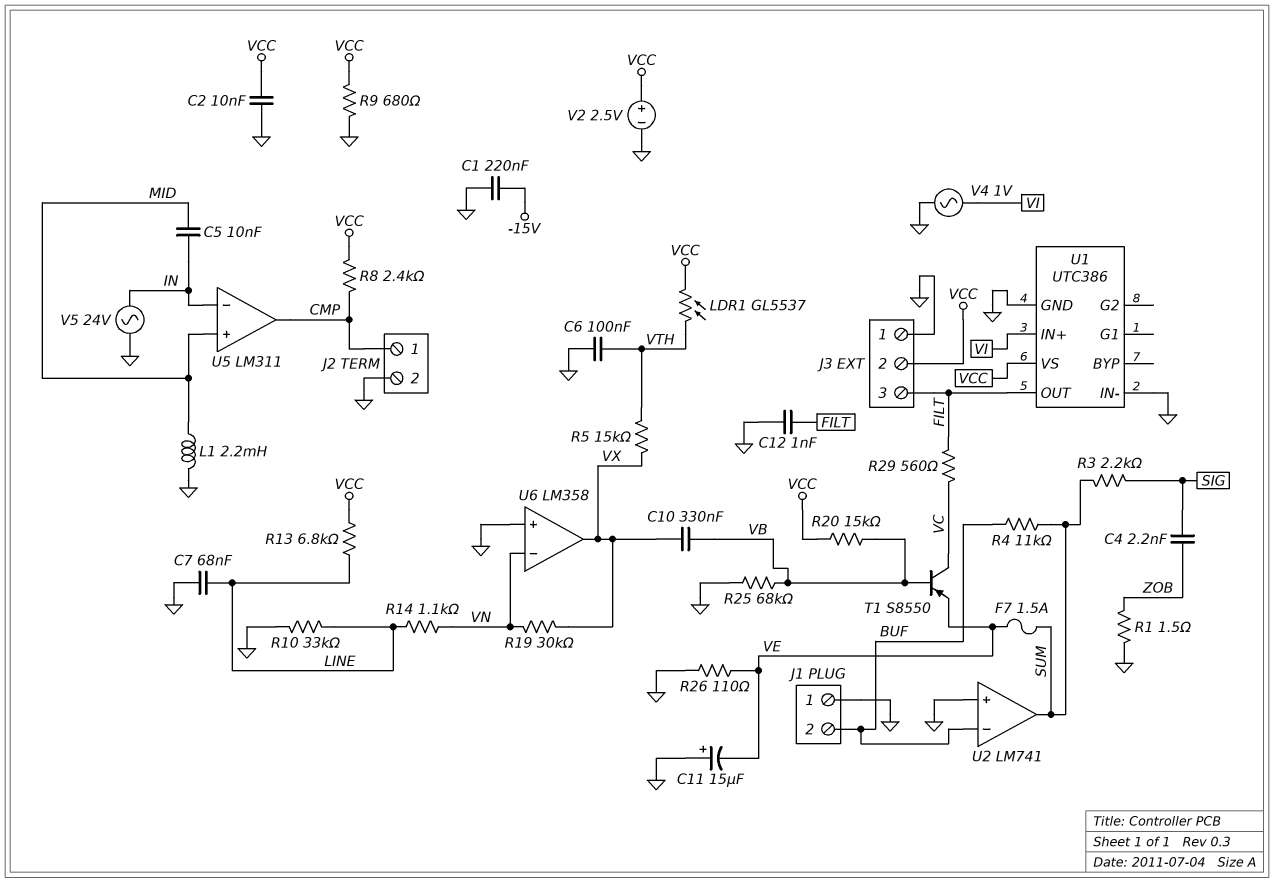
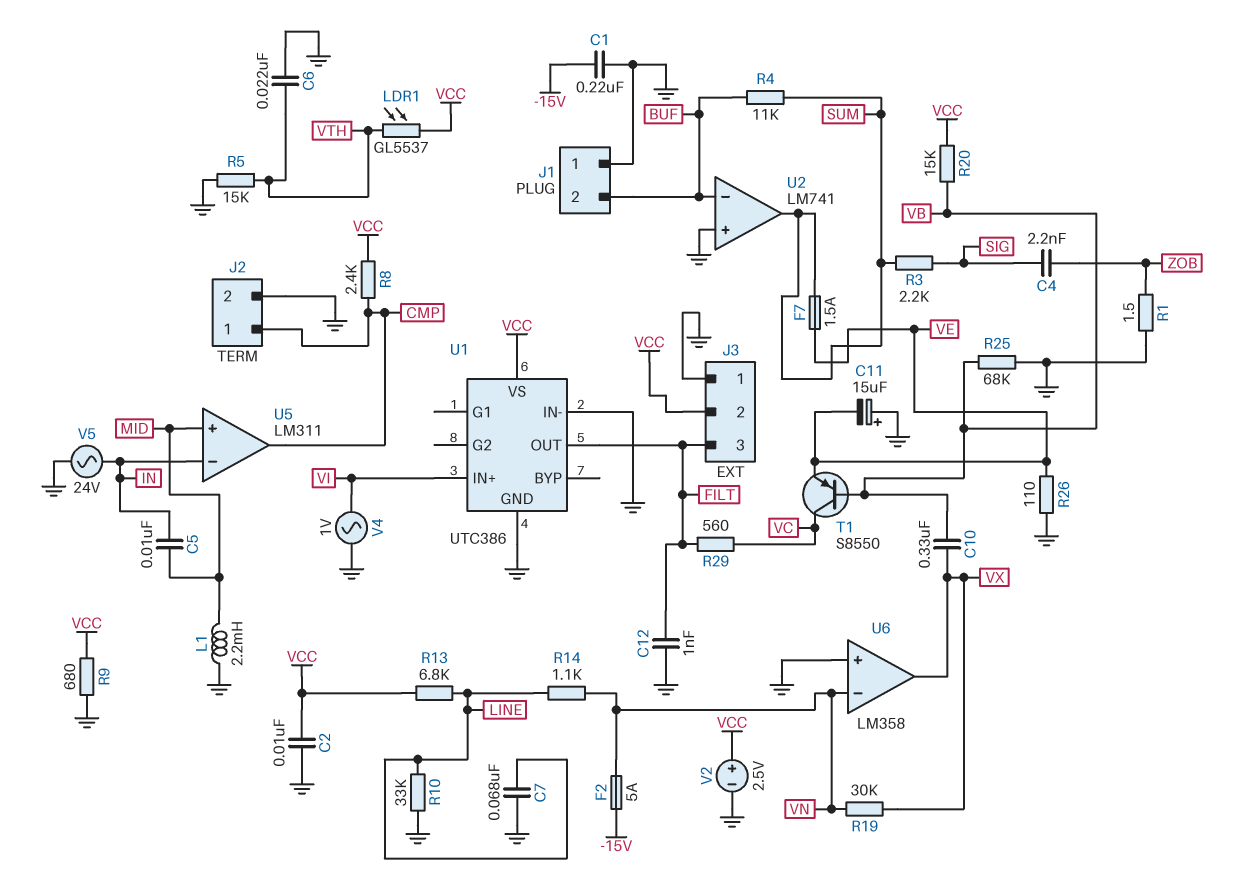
C6: 100nF (GND, VTH) -> 22nF (GND, VTH)
F2: none -> 5A (-15V, VN)
R5: 15k (VTH, VX) -> 15k (GND, VTH)

